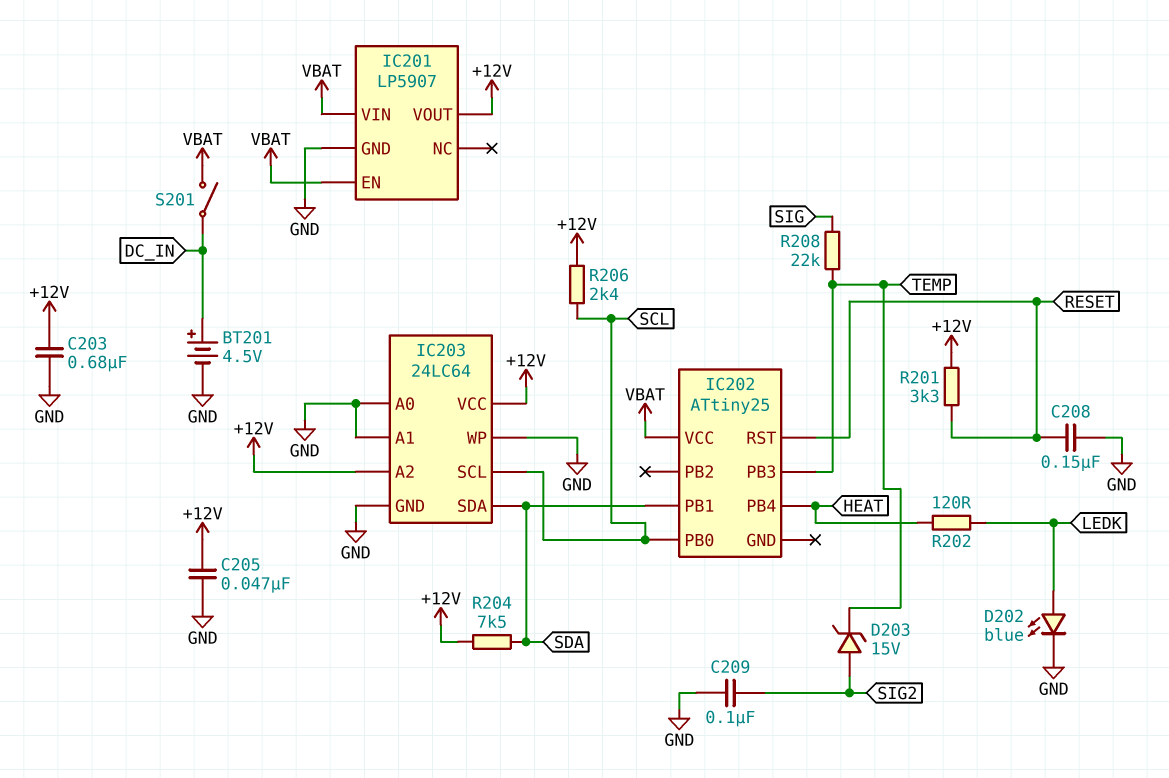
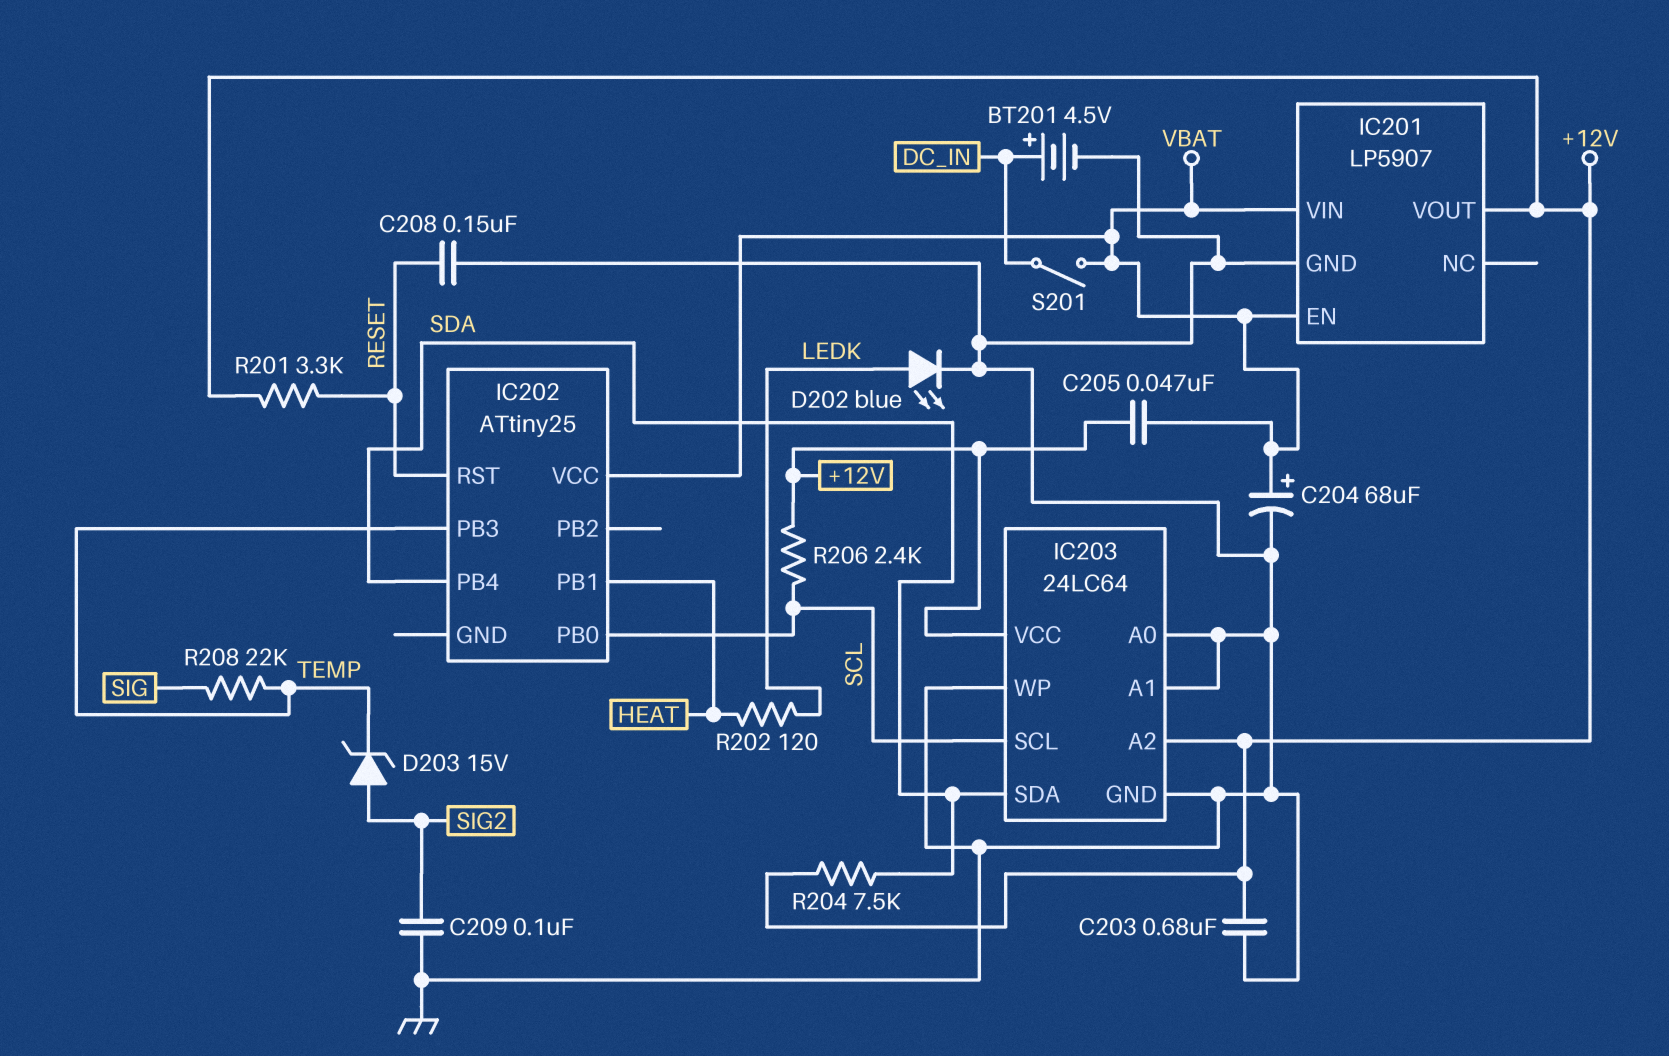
C204: none -> 68uF (plus VBAT, minus GND)
C205: 47nF (+12V, GND) -> 47nF (+12V, VBAT)
IC202 pin PB1: SDA -> HEAT
IC202 pin PB4: HEAT -> SDA

